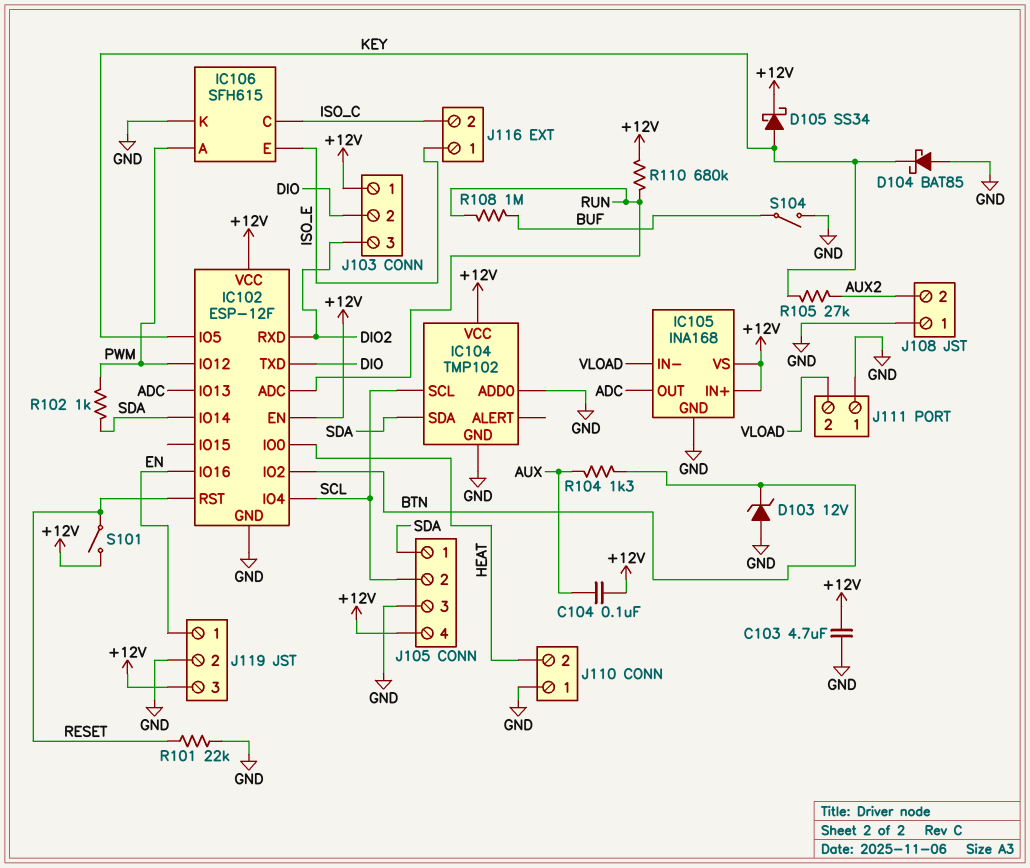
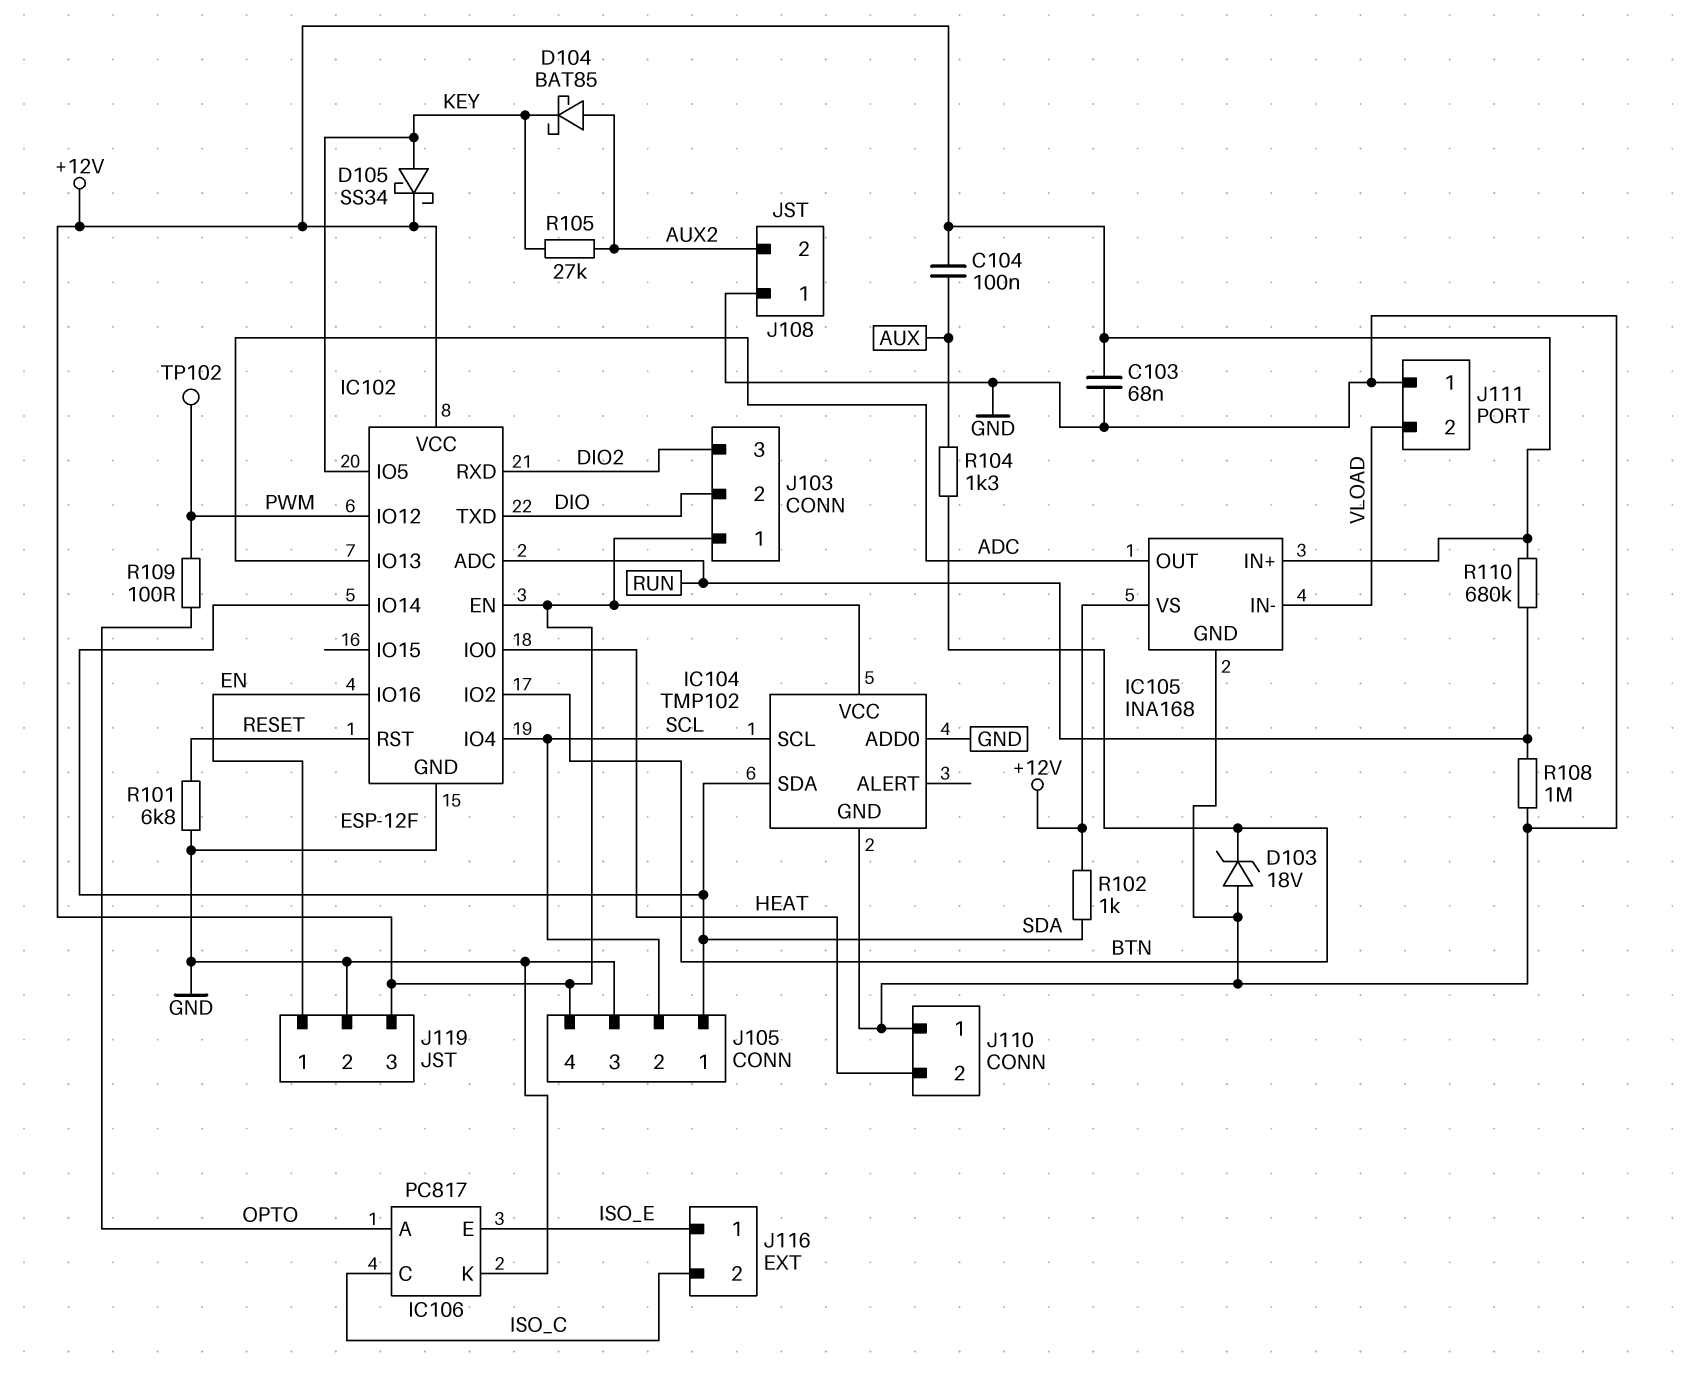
C103: 4.7uF (+12V, GND) -> 68nF (+12V, GND)
D103: zener 12V (A GND, K BTN) -> zener 18V (A GND, K BTN)
D104: schottky BAT85 (A GND, K KEY) -> schottky BAT85 (A AUX2, K KEY)
IC106: SFH615 -> PC817
IC106 pin A: PWM -> OPTO
R101: 22k (GND, RESET) -> 6.8k (GND, RESET)
R102: 1k (PWM, SDA) -> 1k (+12V, SDA)
R108: 1M (BUF, RUN) -> 1M (GND, RUN)
R109: none -> 100 (OPTO, PWM)
S101: switch (+12V, RESET) -> none
S104: switch (BUF, GND) -> none
TP102: none -> test point (PWM)

